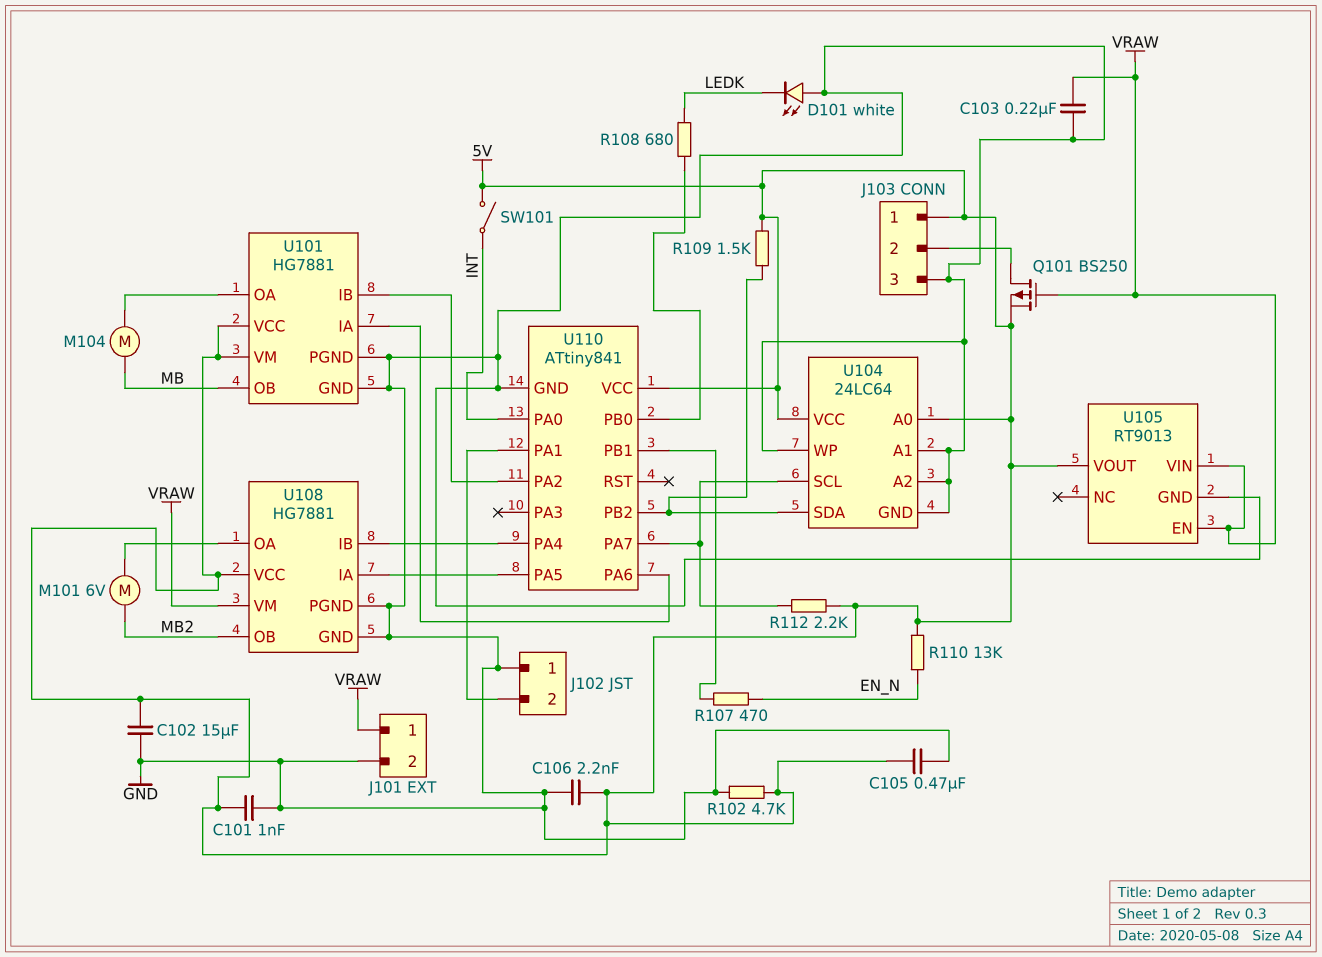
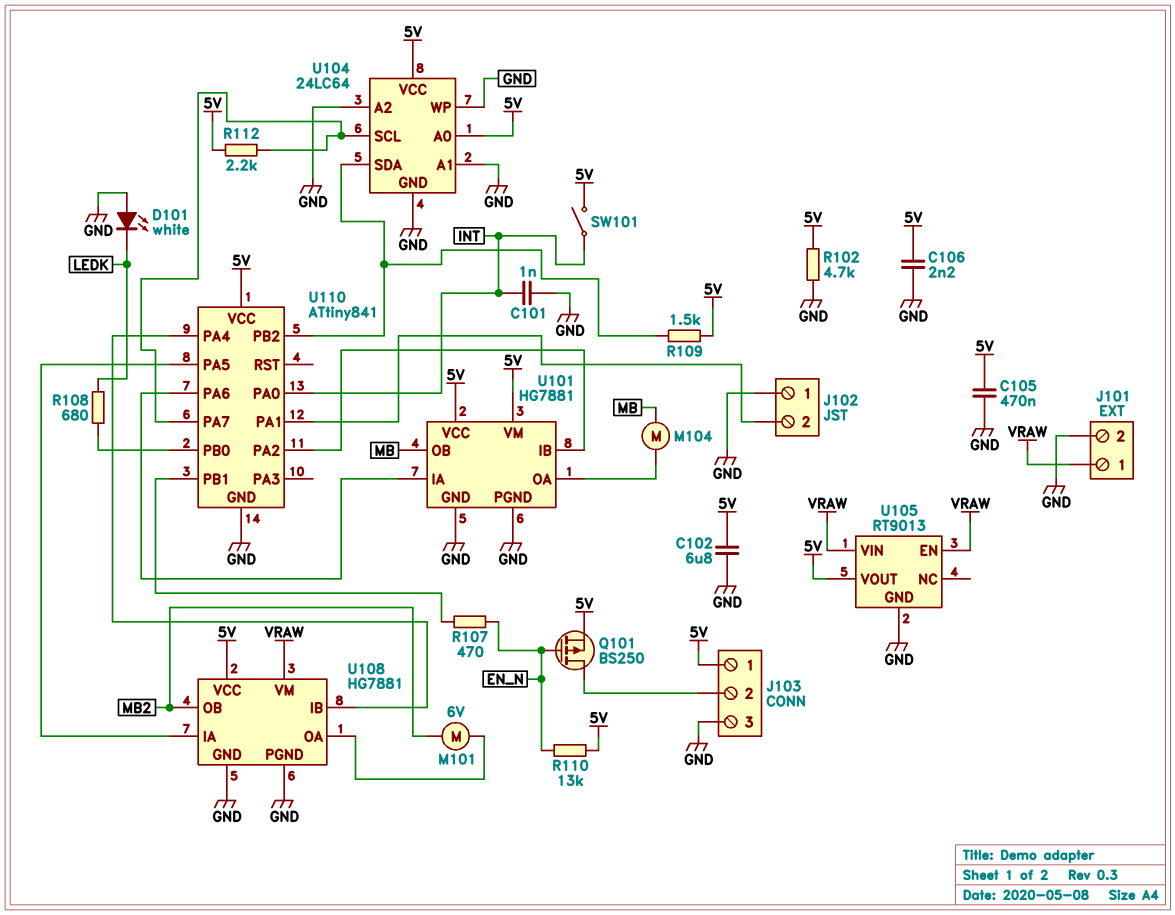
C101: 1nF (5V, GND) -> 1nF (GND, INT)
C102: 15uF (5V, GND) -> 6.8uF (5V, GND)
C103: 220nF (GND, VRAW) -> none
Q101: PMOS BS250 (G VRAW, D J103/2, S 5V) -> PMOS BS250 (G EN_N, D J103/2, S 5V)

